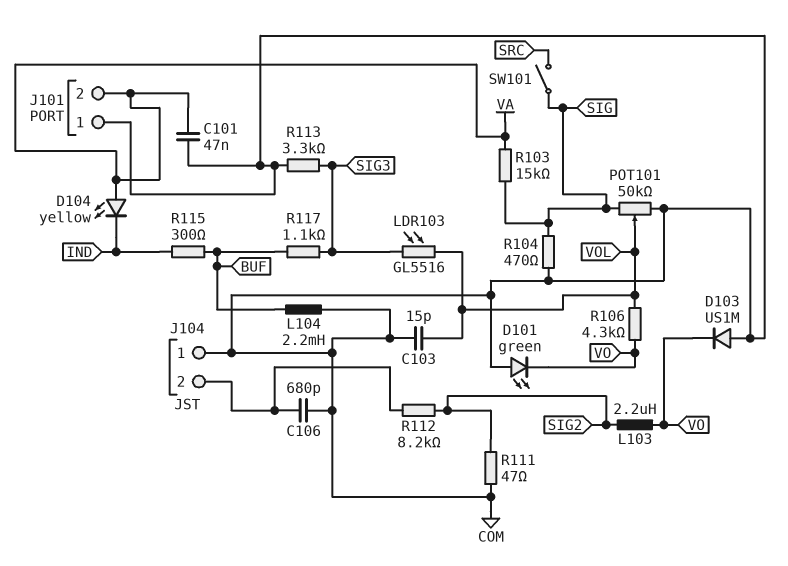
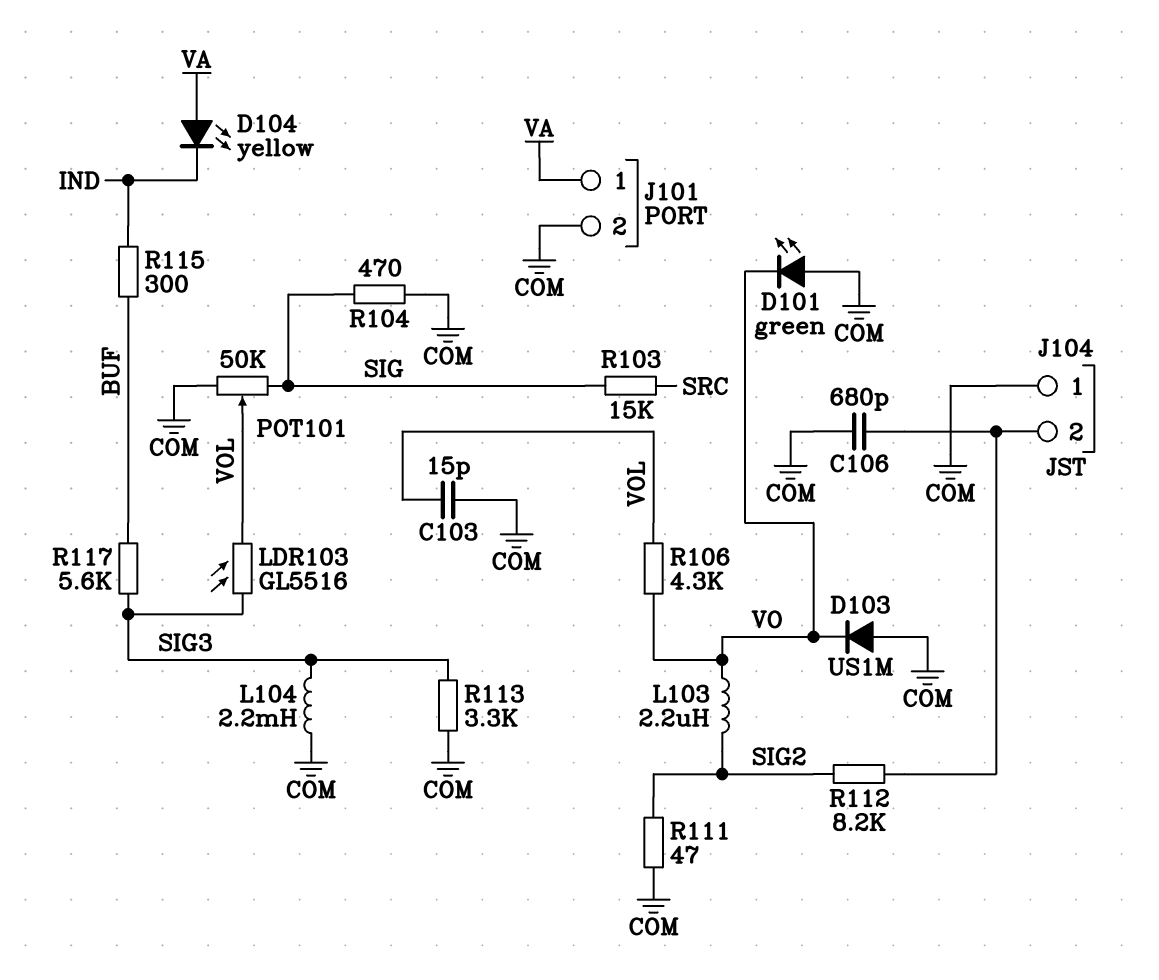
C101: 47nF (COM, VA) -> none
J101 pin 1: COM -> VA
J101 pin 2: VA -> COM
L104: 2.2mH (BUF, COM) -> 2.2mH (COM, SIG3)
R103: 15k (SIG, VA) -> 15k (SIG, SRC)
R117: 1.1k (BUF, SIG3) -> 5.6k (BUF, SIG3)
SW101: switch (SIG, SRC) -> none

